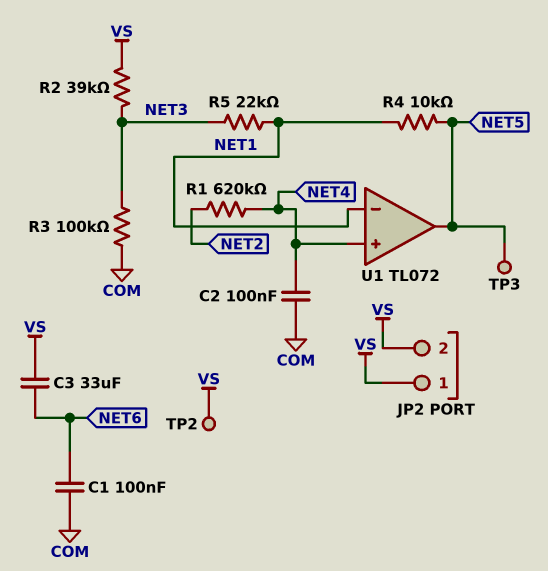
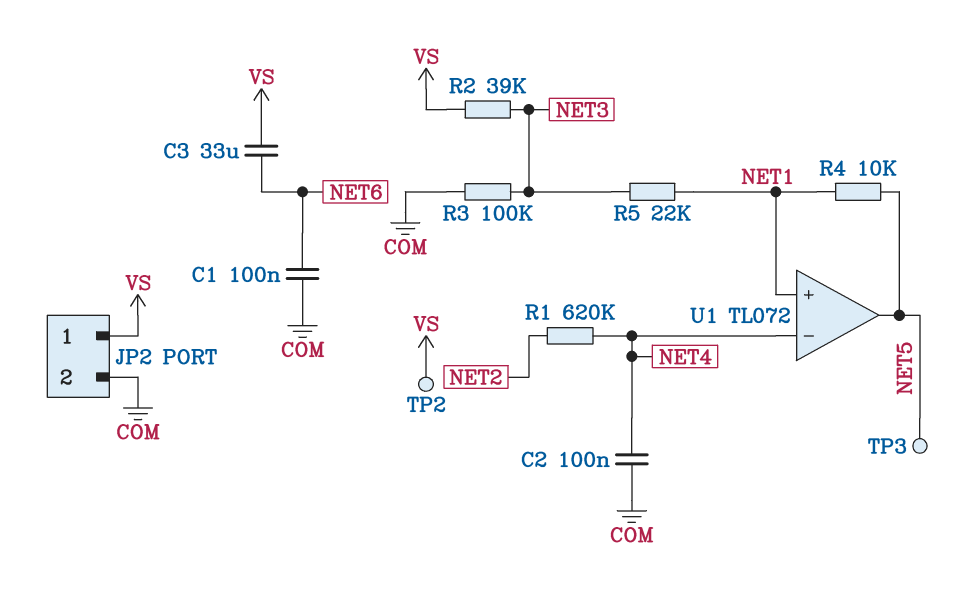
JP2 pin 2: VS -> COM
U1 pin in+: NET4 -> NET1
U1 pin in-: NET1 -> NET4

